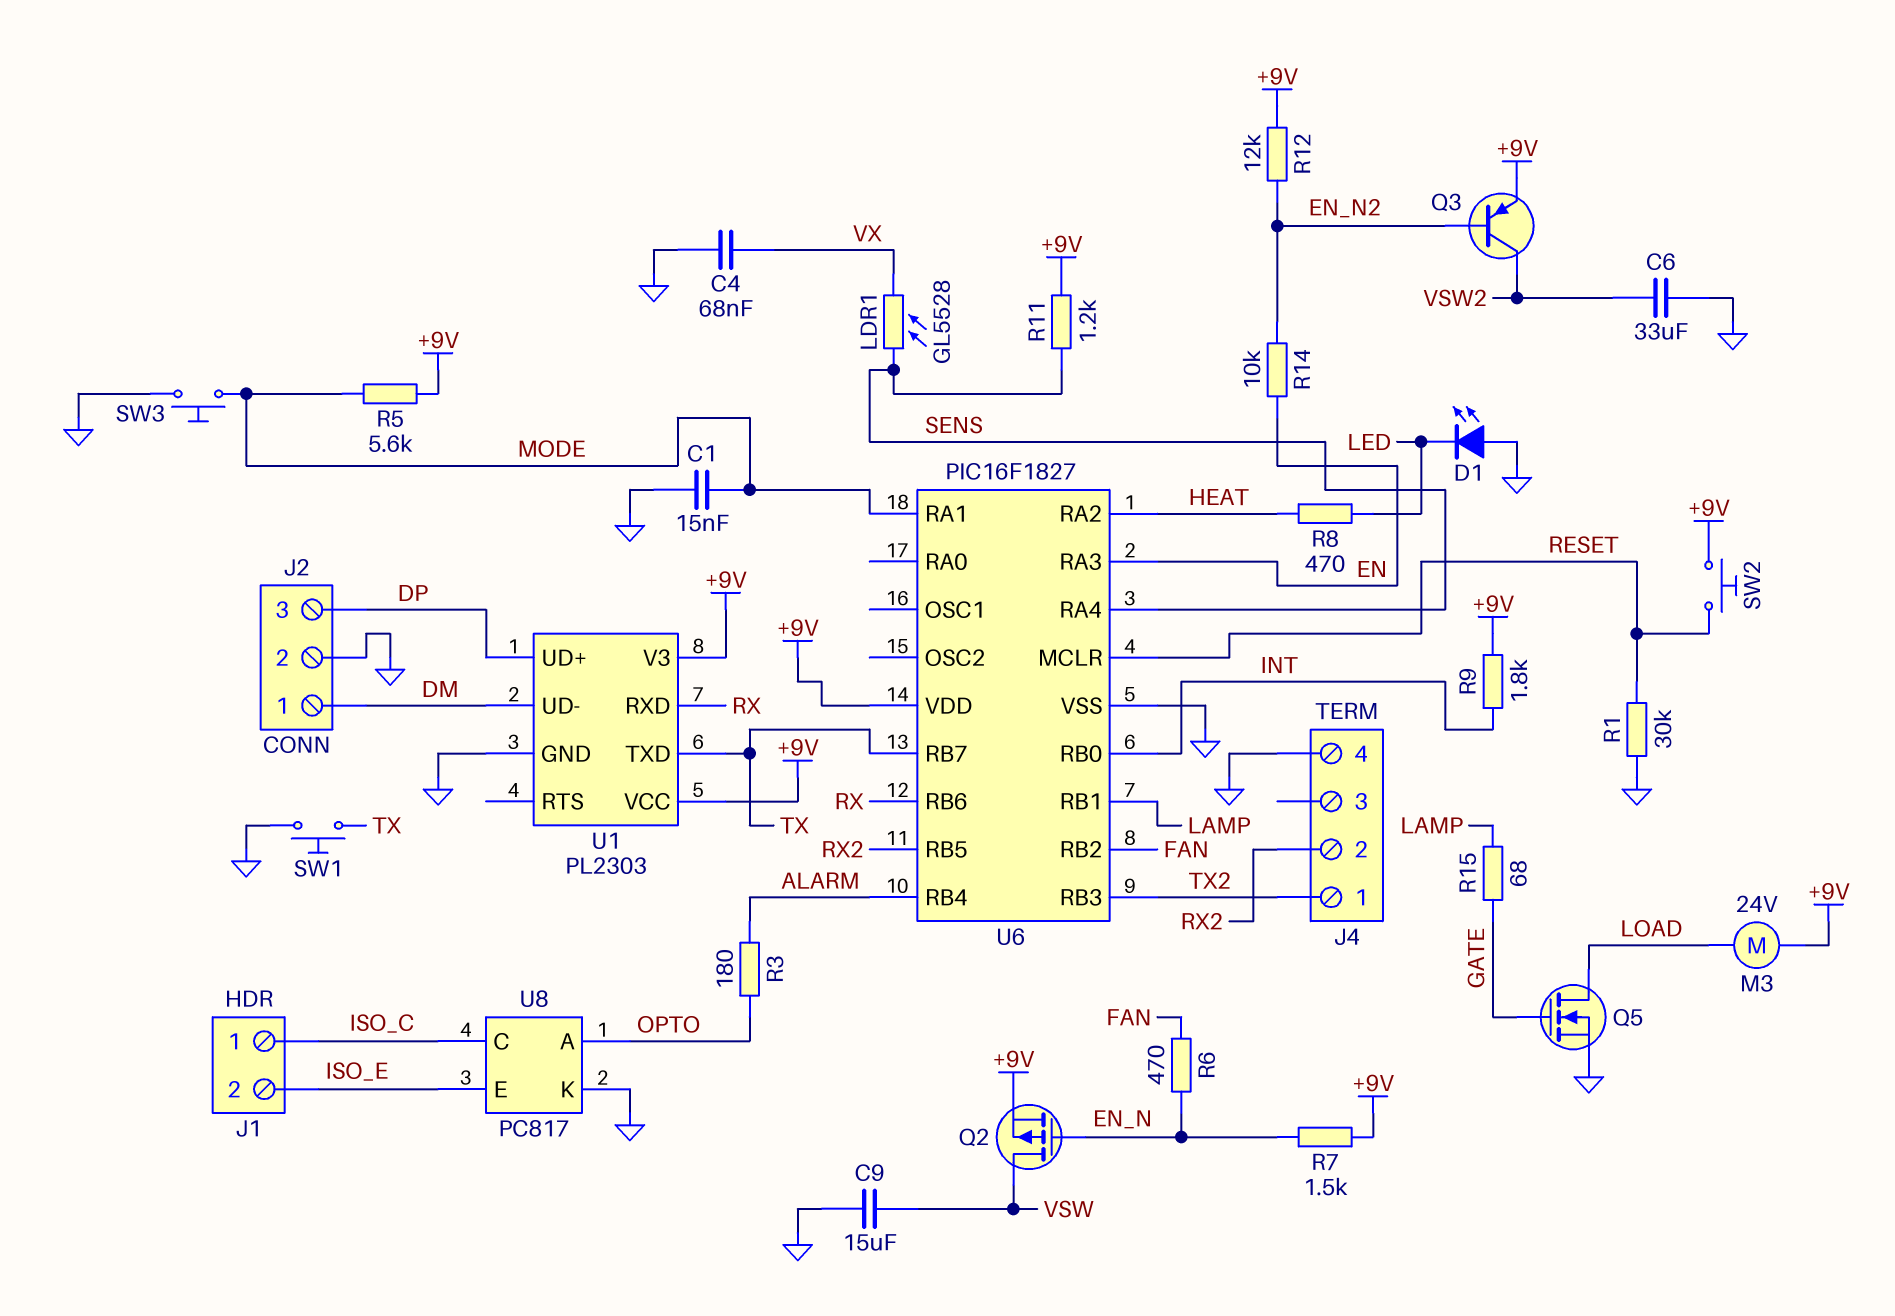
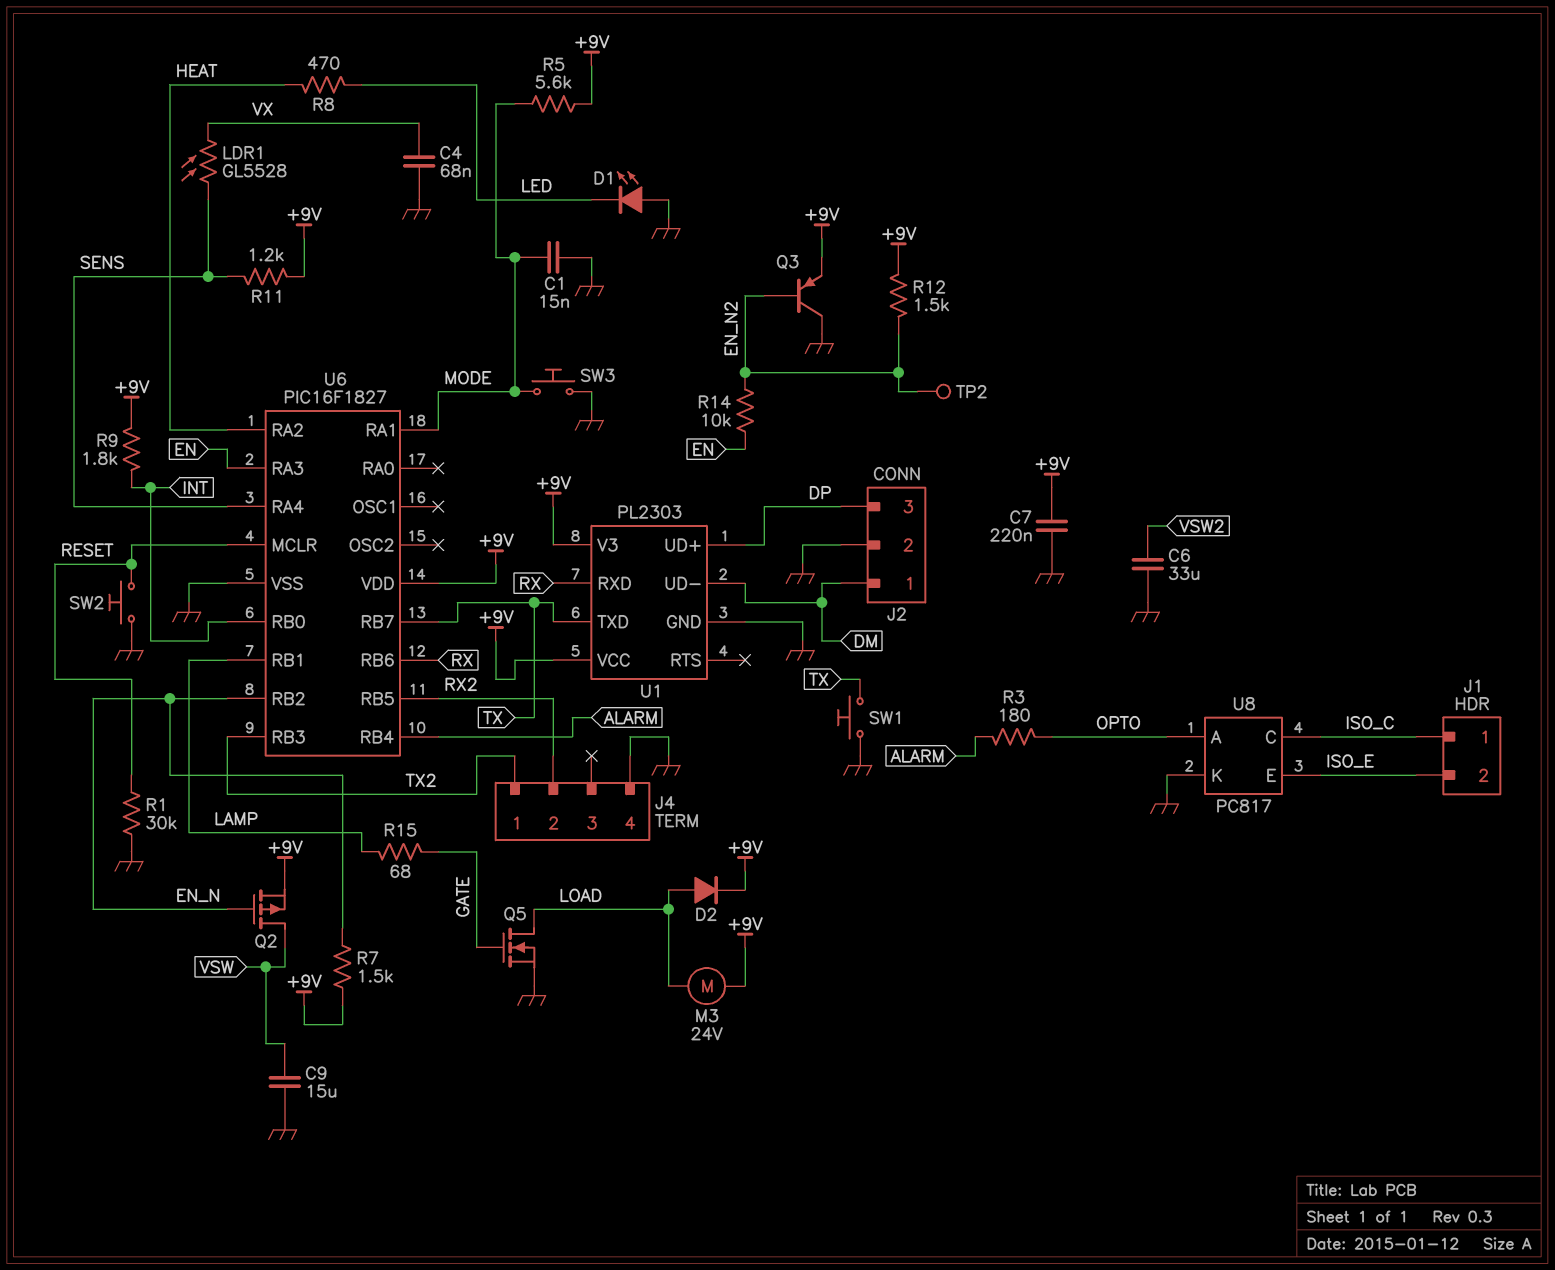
C7: none -> 220nF (+9V, GND)
D2: none -> diode (A LOAD, K +9V)
Q3: PNP (B EN_N2, C VSW2, E +9V) -> PNP (B EN_N2, C GND, E +9V)
R6: 470 (EN_N, FAN) -> none
R12: 12k (+9V, EN_N2) -> 1.5k (+9V, EN_N2)
SW2: button (+9V, RESET) -> button (GND, RESET)
TP2: none -> test point (EN_N2)
U6 pin RB2: FAN -> EN_N

